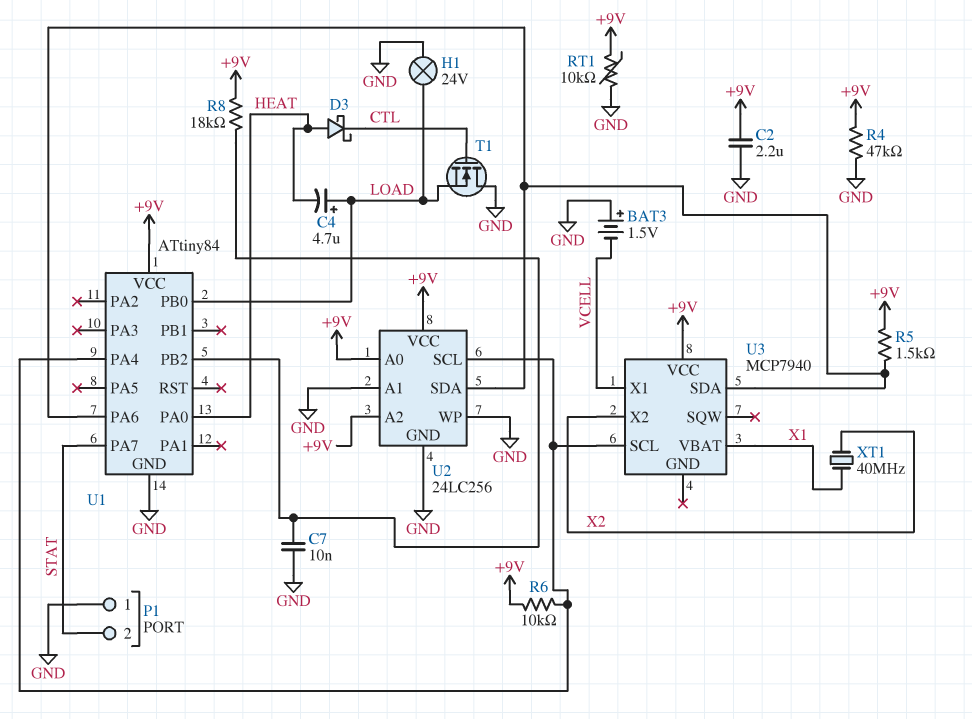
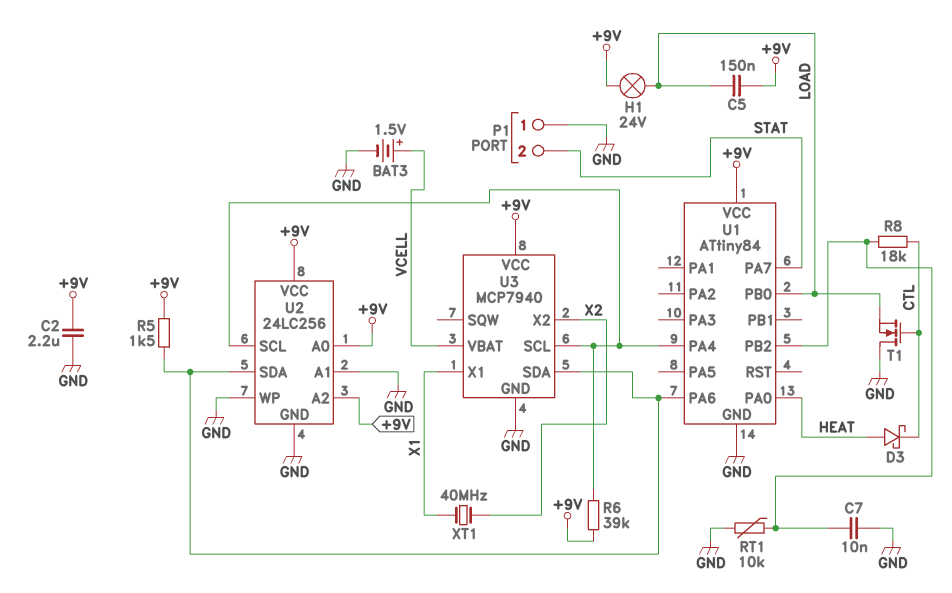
BAT3: 1.5V (plus GND, minus VCELL) -> 1.5V (plus VCELL, minus GND)
C4: 4.7uF (plus LOAD, minus HEAT) -> none
C5: none -> 150nF (+9V, LOAD)
H1: lamp 24V (GND, LOAD) -> lamp 24V (+9V, LOAD)
R4: 47k (+9V, GND) -> none
R6: 10k (+9V, U1/PA4) -> 39k (+9V, U1/PA4)
R8: 18k (+9V, U1/PB2) -> 18k (CTL, U1/PB2)
RT1: 10k (+9V, GND) -> 10k (GND, U1/PB2)
U3 pin GND: none -> GND
U3 pin VBAT: X1 -> VCELL
U3 pin X1: VCELL -> X1

